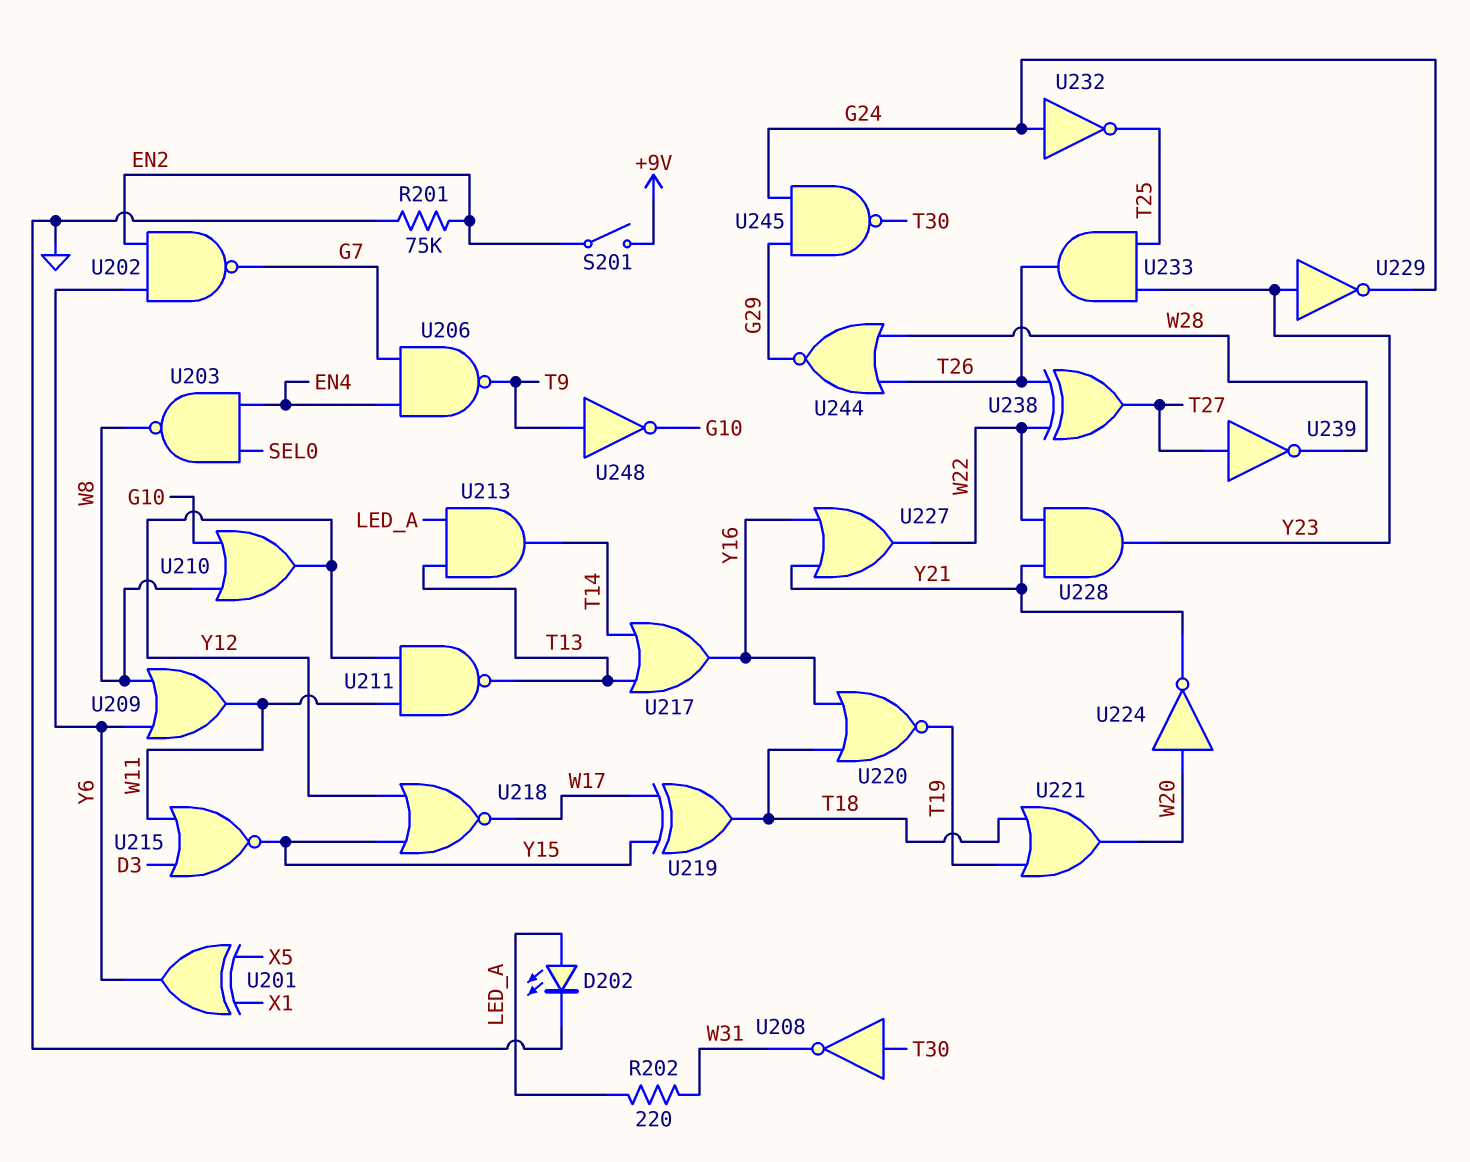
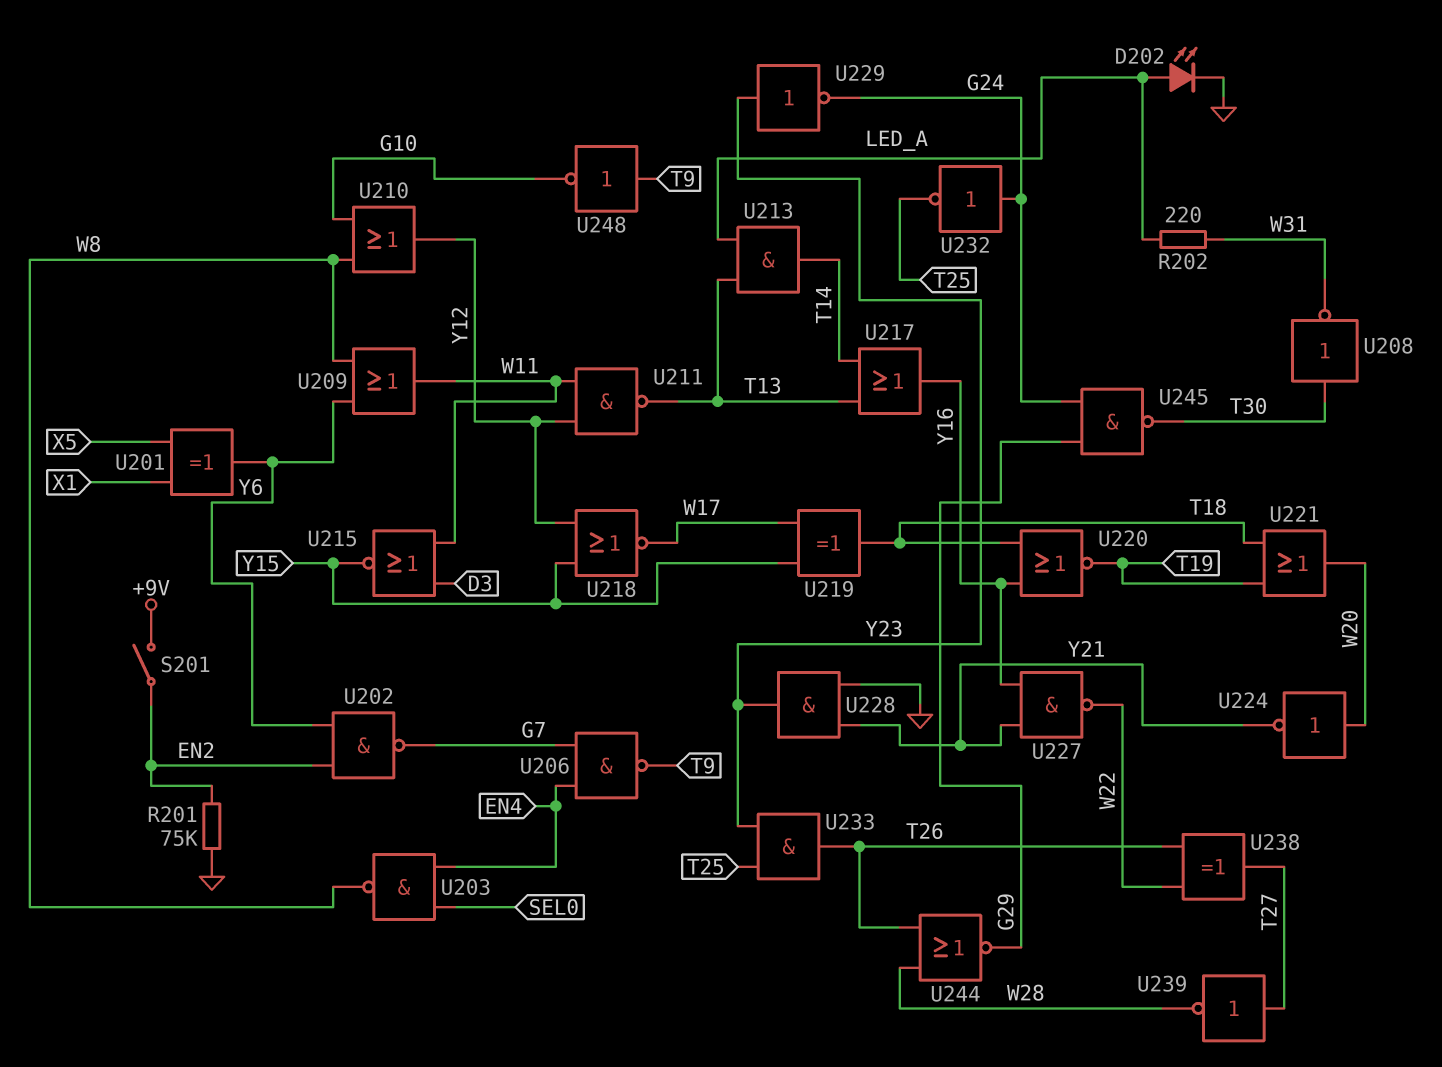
U227: OR (in Y16, in Y21, out W22) -> NAND (in Y16, in Y21, out W22)
U228: AND (in W22, in Y21, out Y23) -> AND (in GND, in Y21, out Y23)

